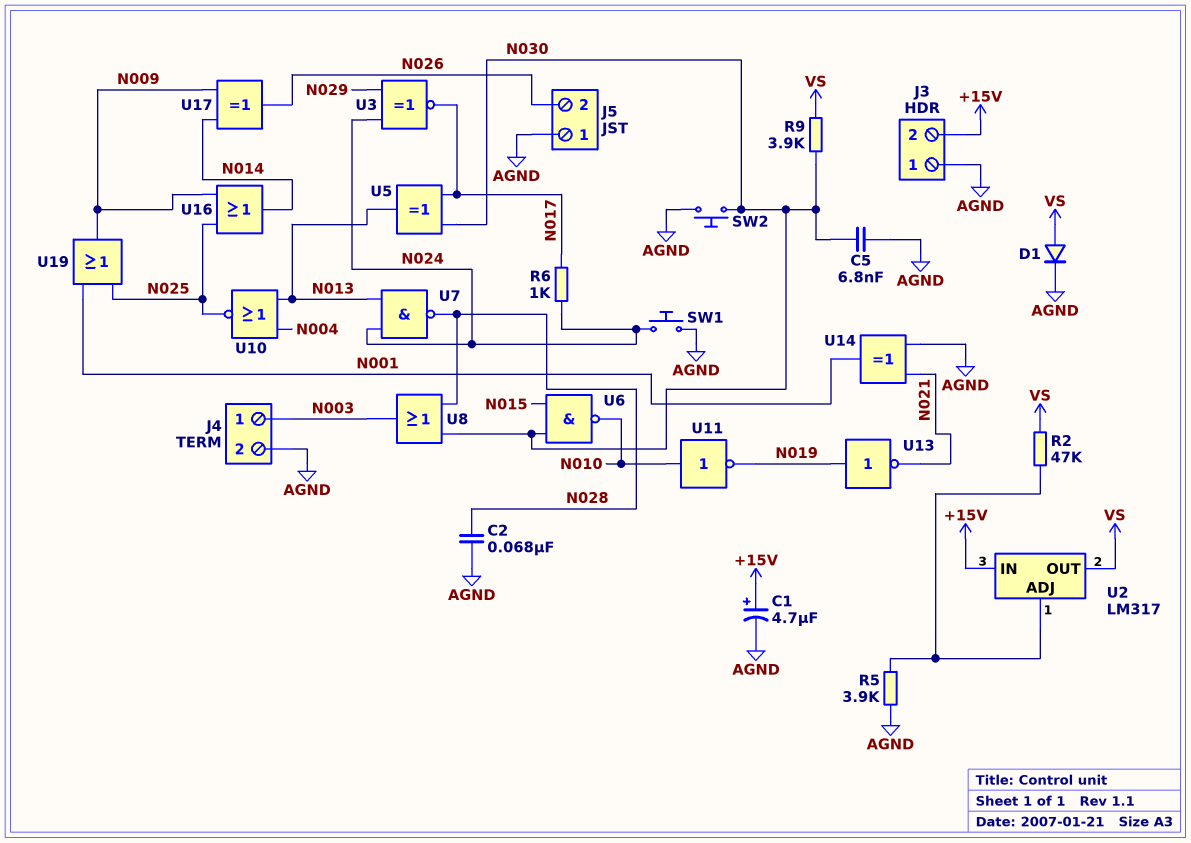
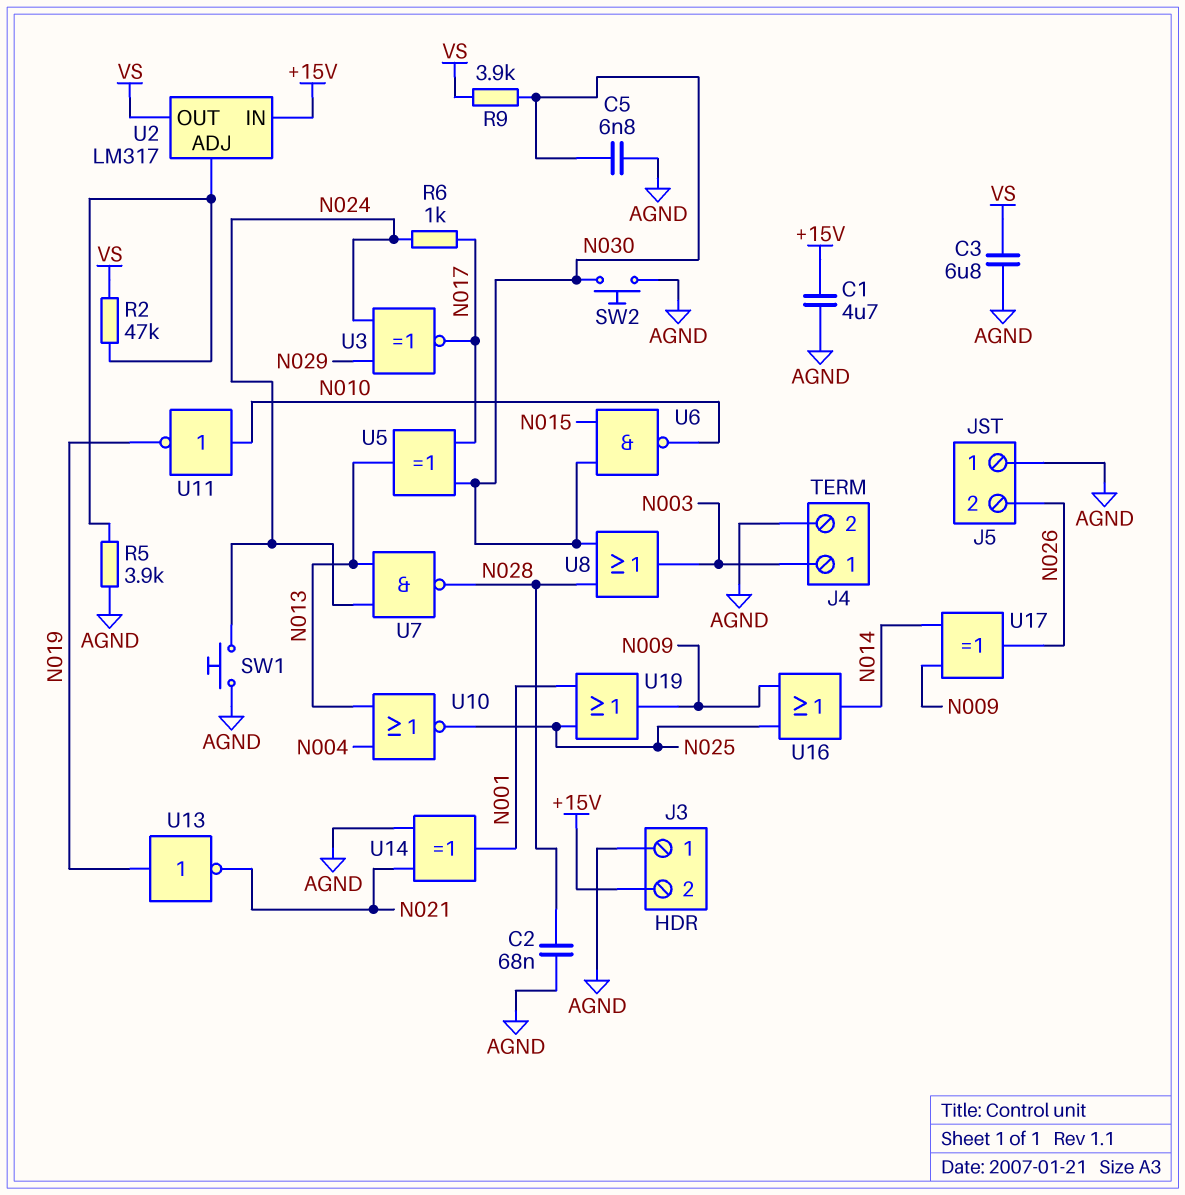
C1: 4.7uF (plus +15V, minus AGND) -> 4.7uF (+15V, AGND)
C3: none -> 6.8uF (AGND, VS)
D1: diode (A VS, K AGND) -> none

